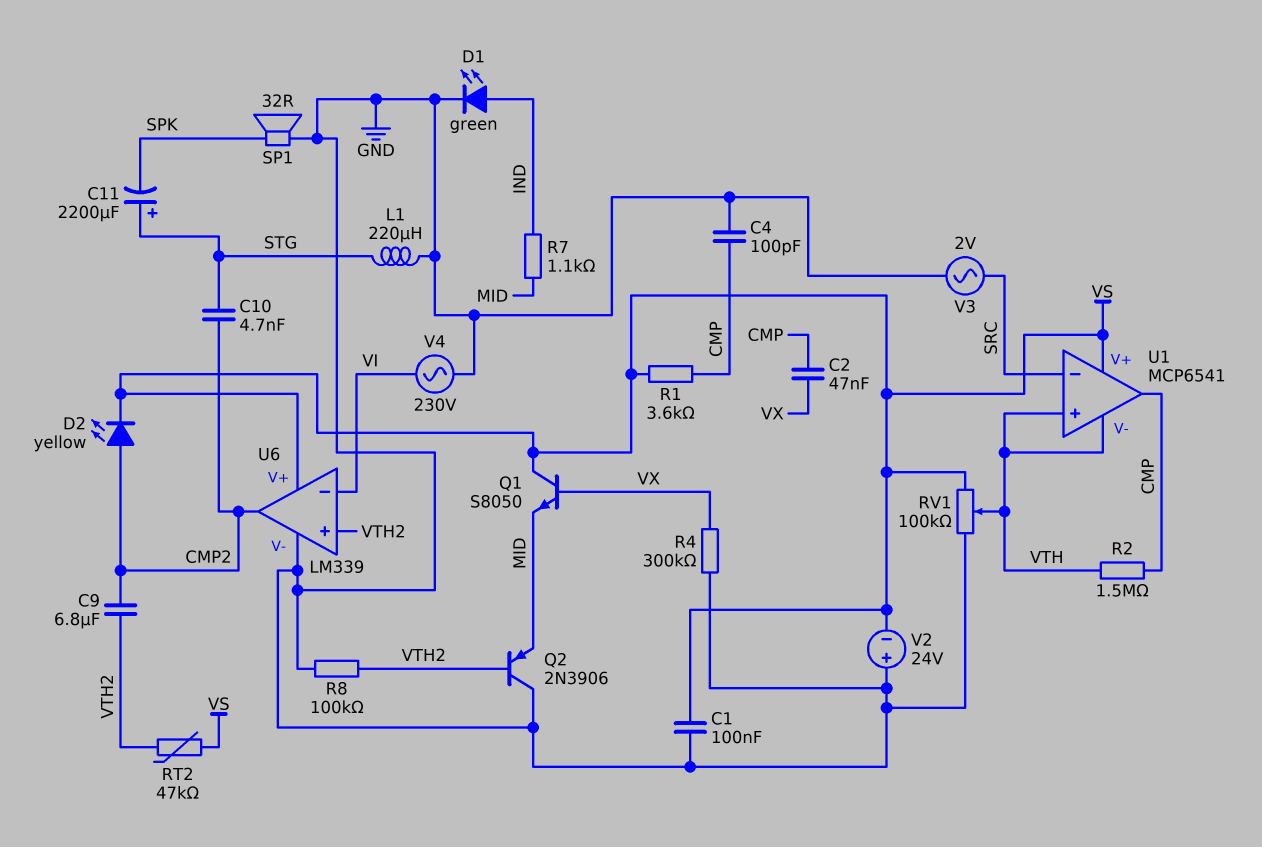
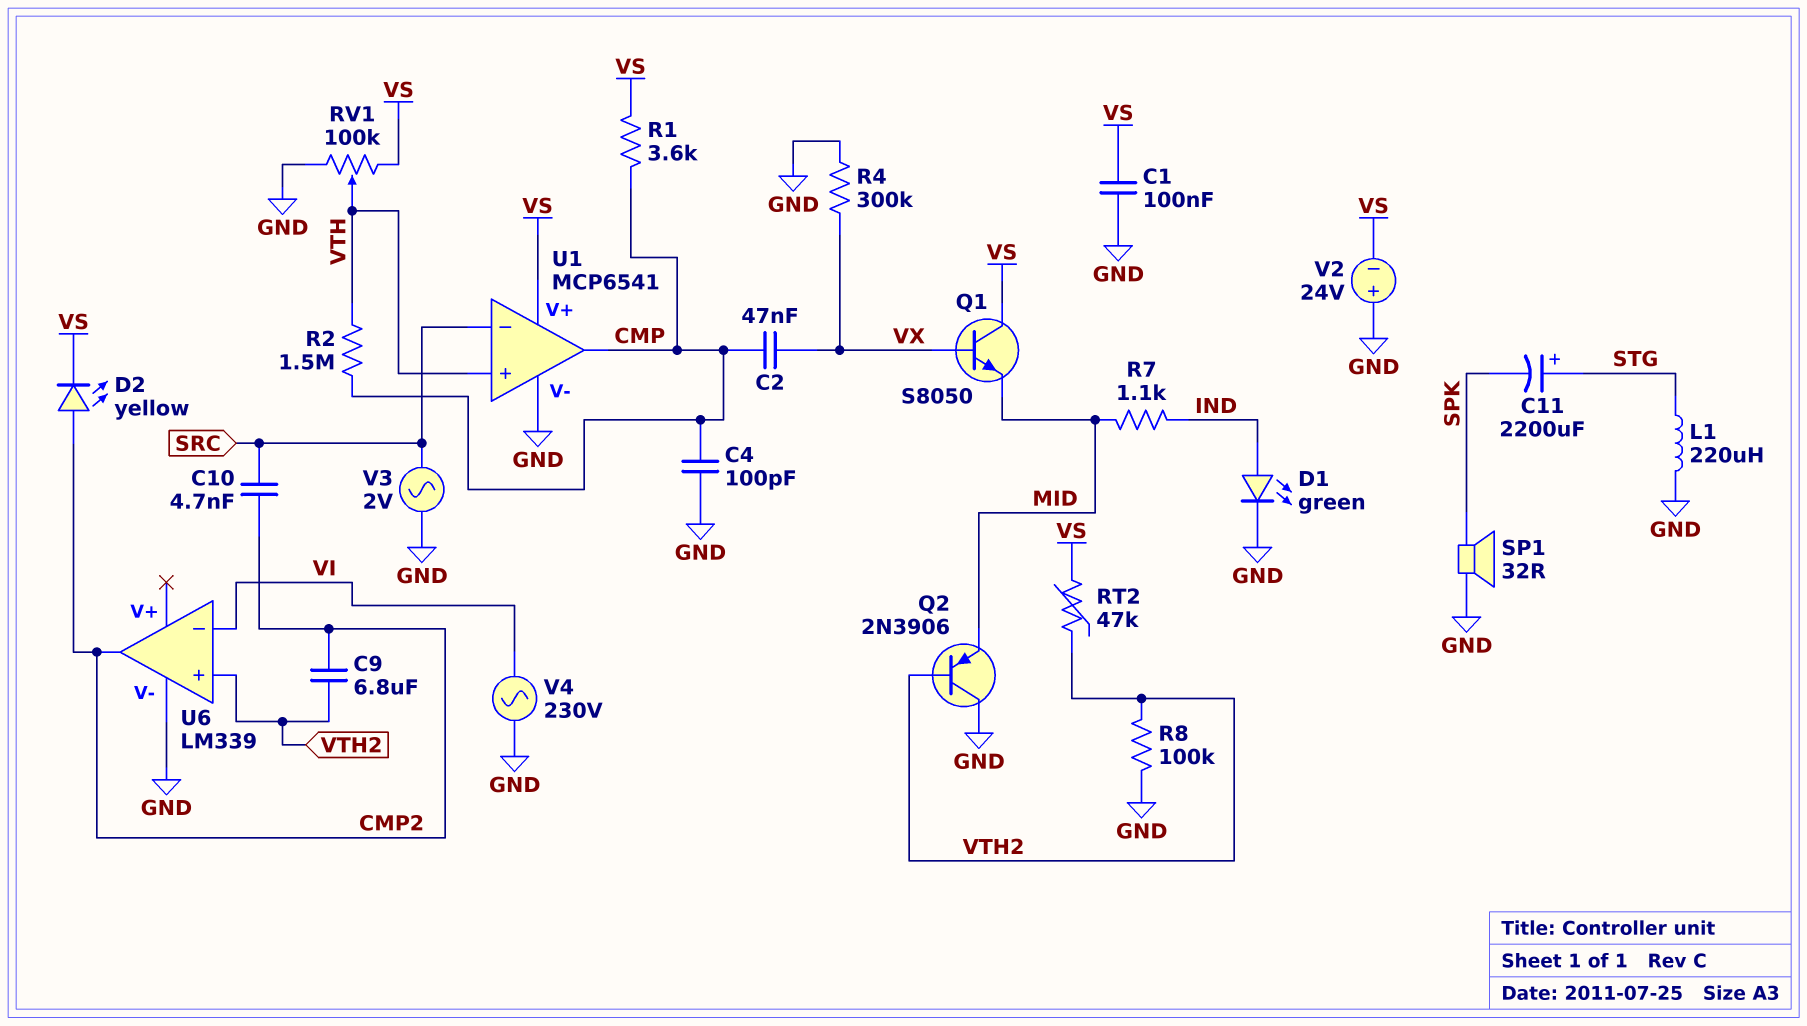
C10: 4.7nF (CMP2, STG) -> 4.7nF (CMP2, SRC)
U1 pin V-: VTH -> GND
U6 pin V+: VS -> none

